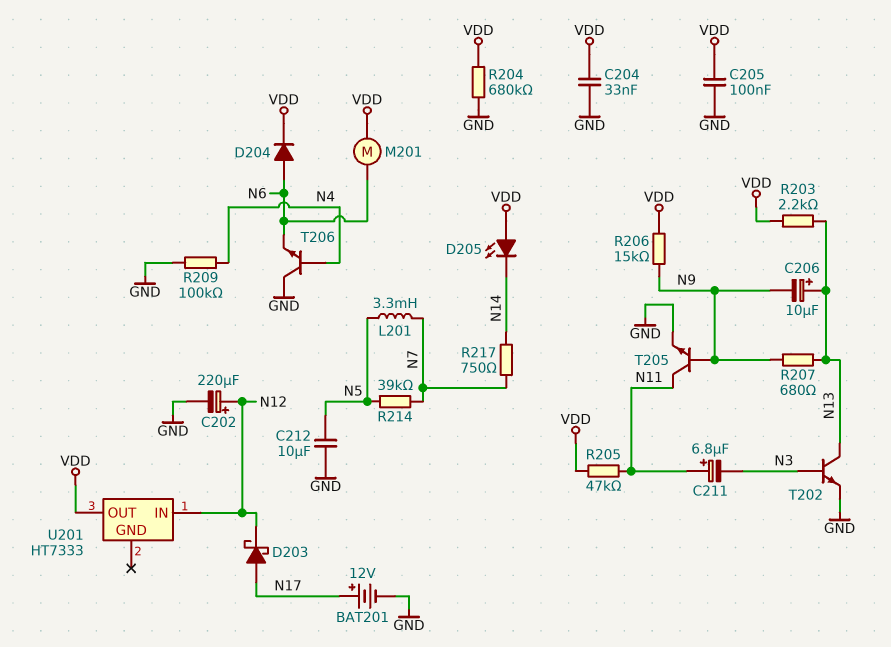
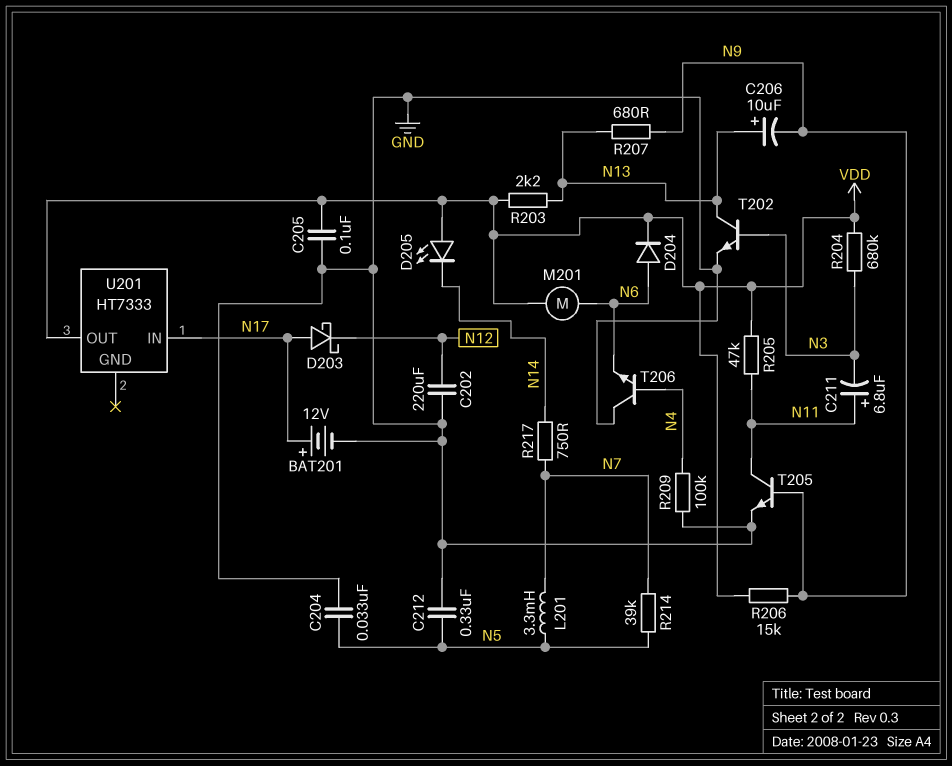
C202: 220uF (plus N12, minus GND) -> 220uF (GND, N12)
C204: 33nF (GND, VDD) -> 33nF (GND, N5)
C212: 10uF (GND, N5) -> 330nF (GND, N5)
R204: 680k (GND, VDD) -> 680k (N3, VDD)
U201 pin IN: N12 -> N17

